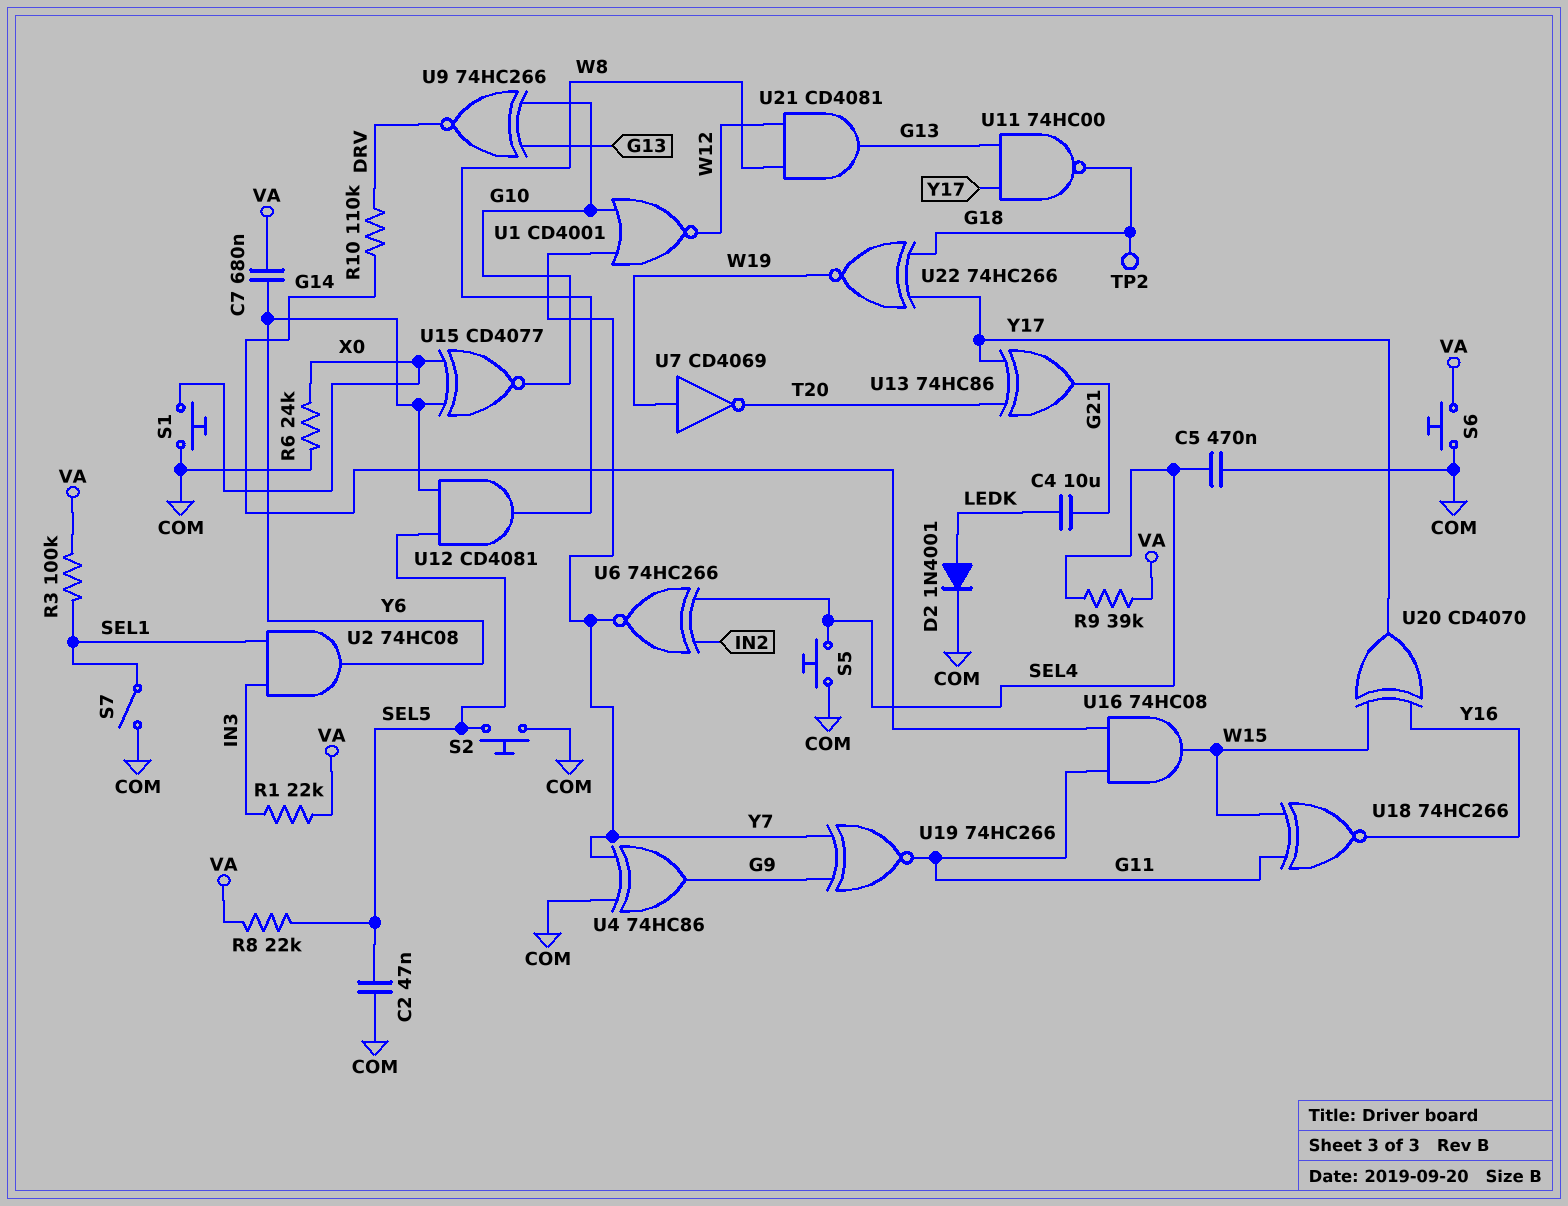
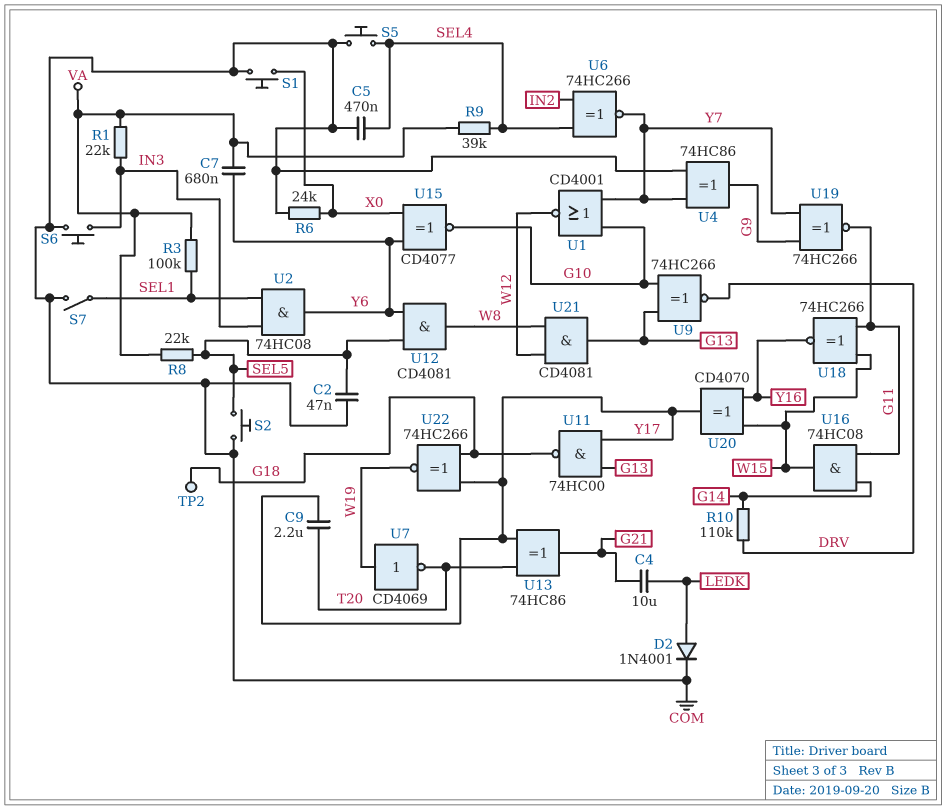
C9: none -> 2.2uF (T20, Y17)
S6: button (COM, VA) -> button (COM, IN3)

